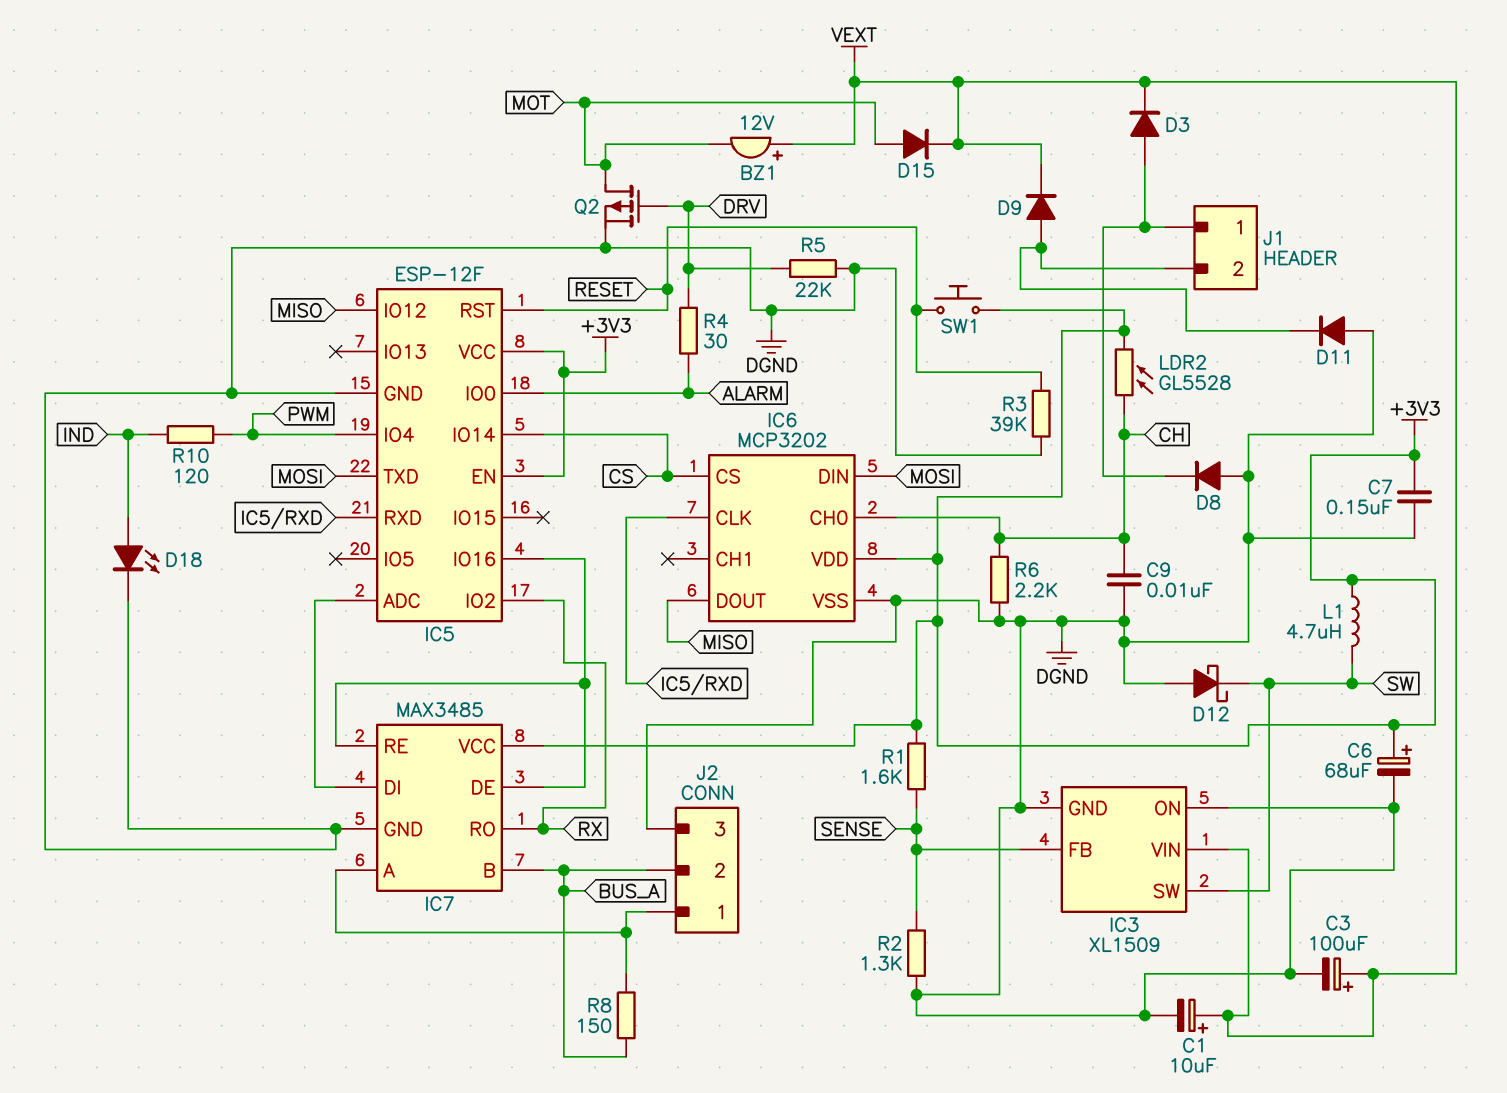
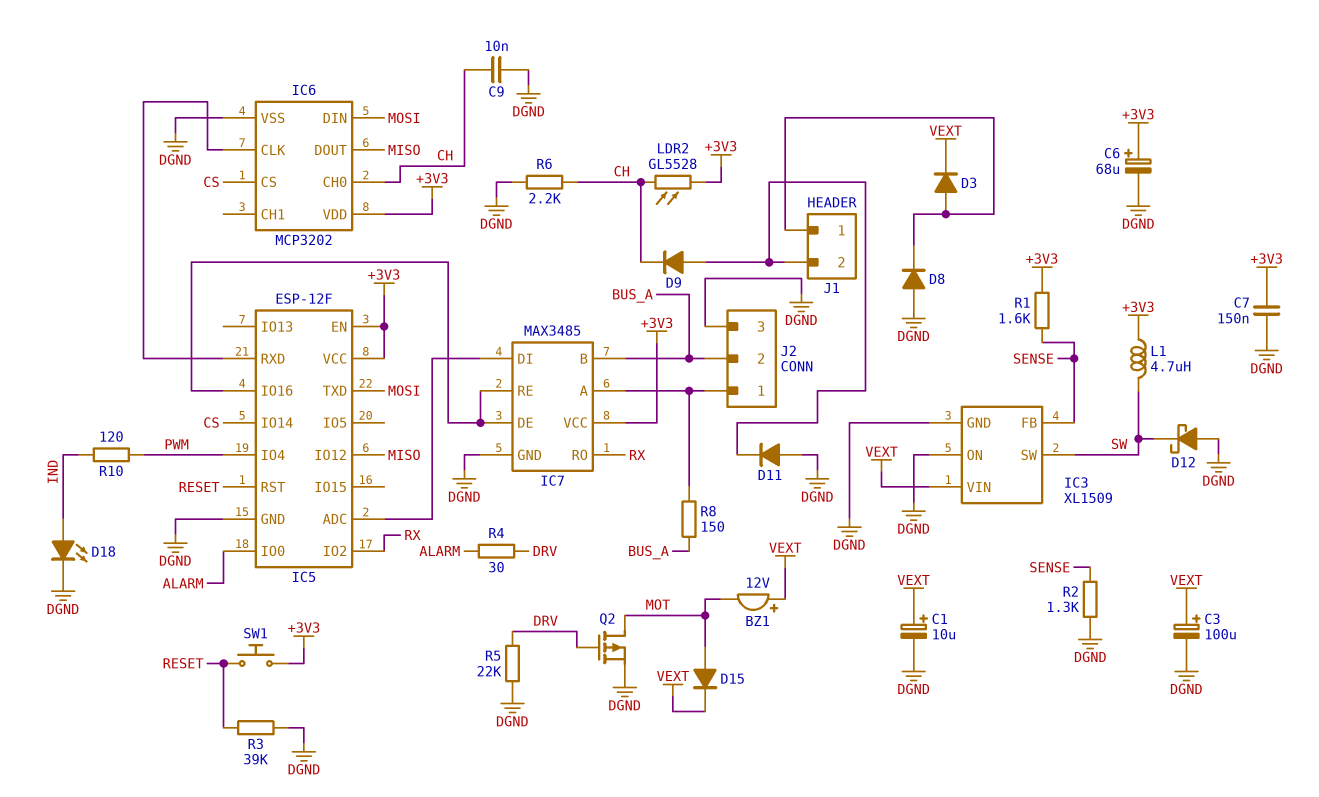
D9: diode (A J1/2, K VEXT) -> diode (A J1/2, K CH)

